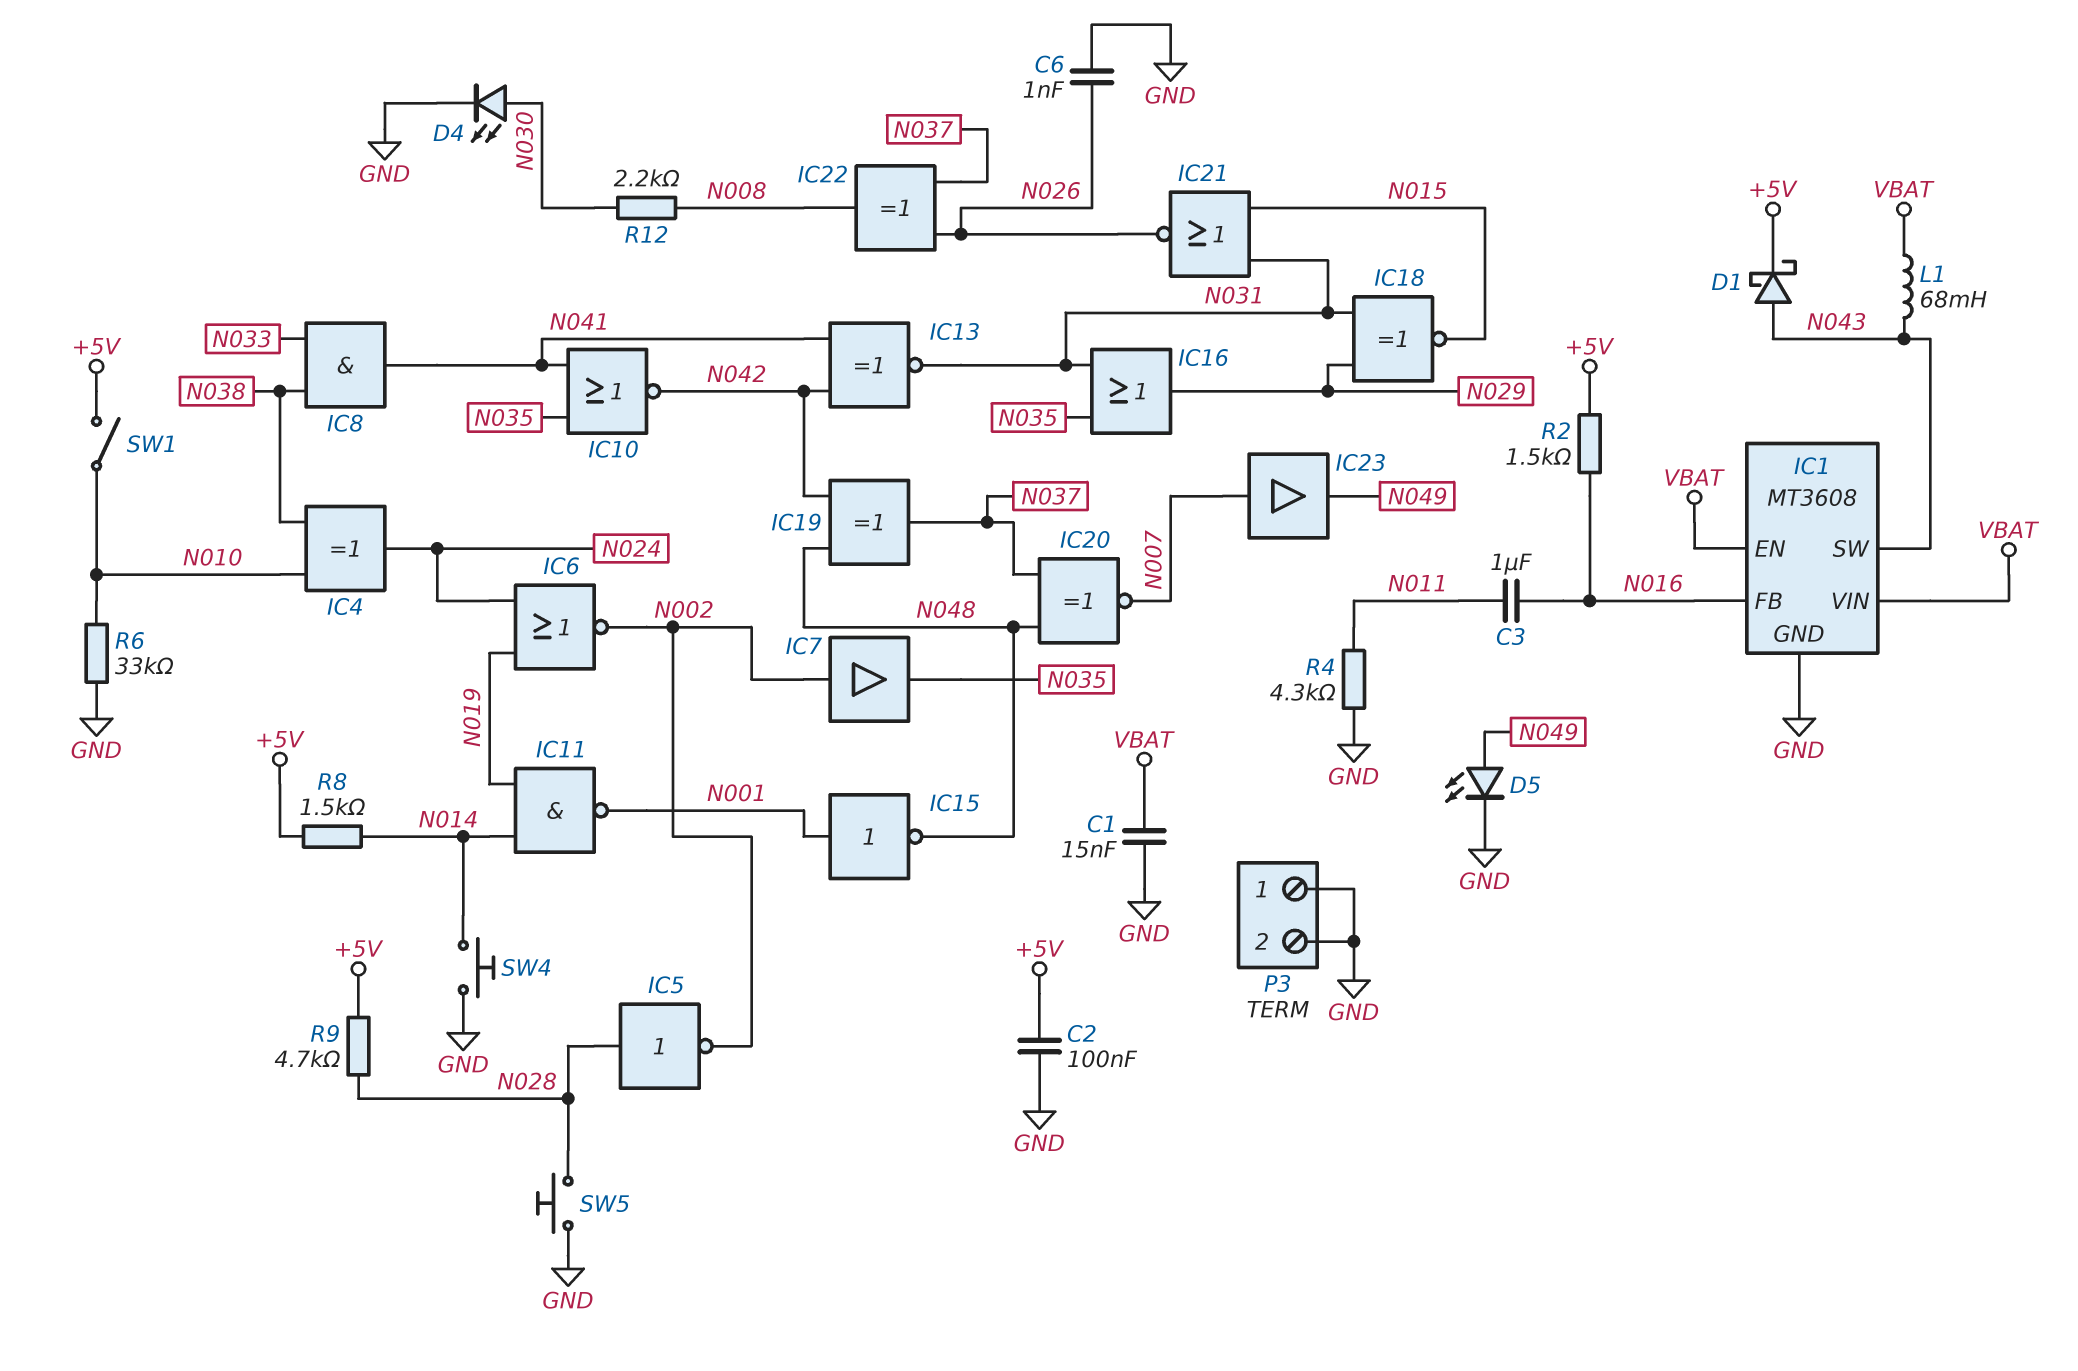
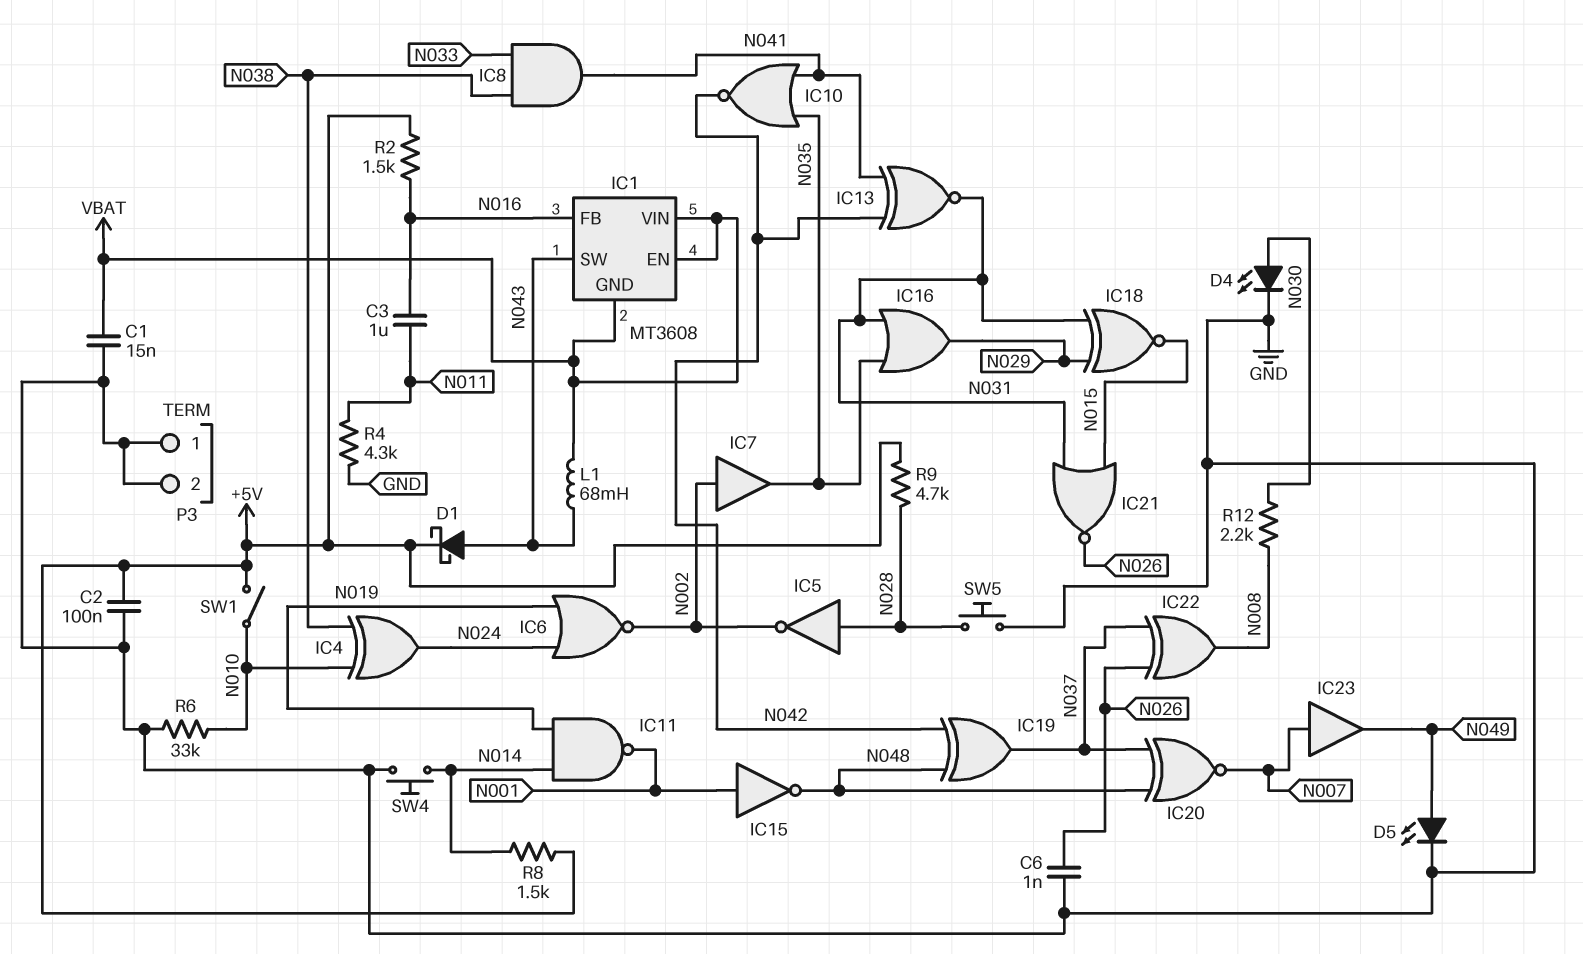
IC1 pin GND: GND -> VBAT

